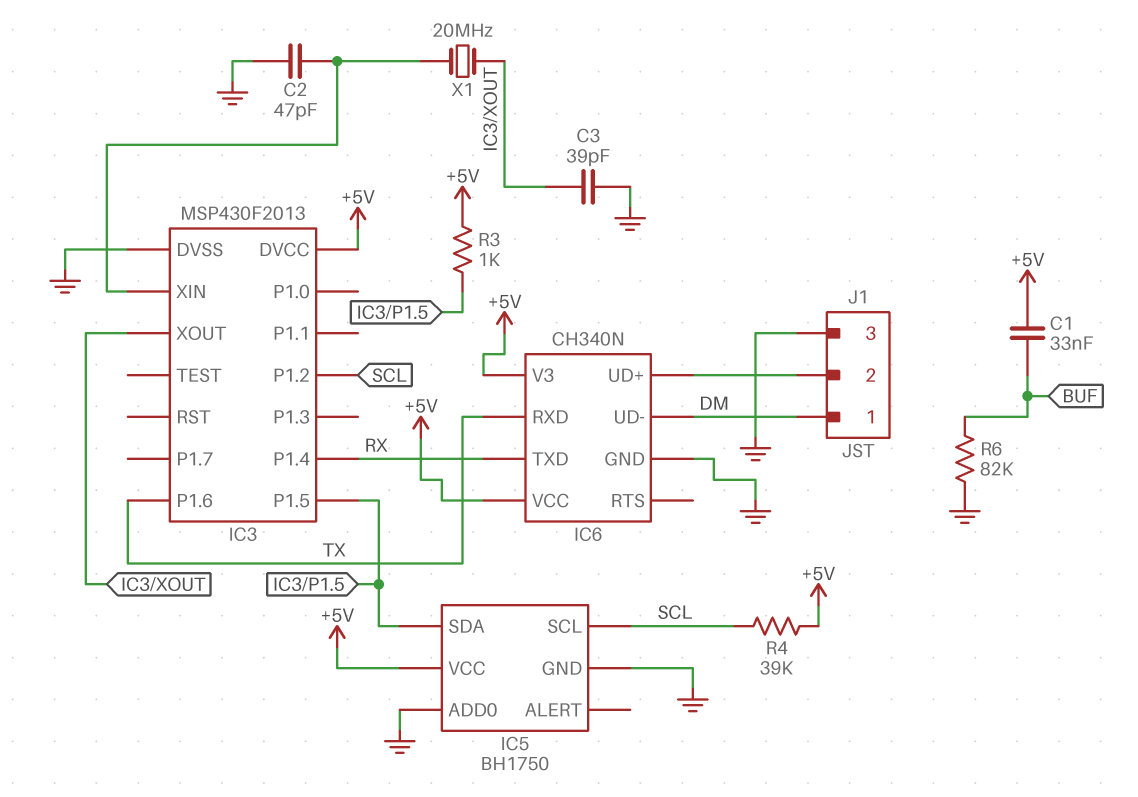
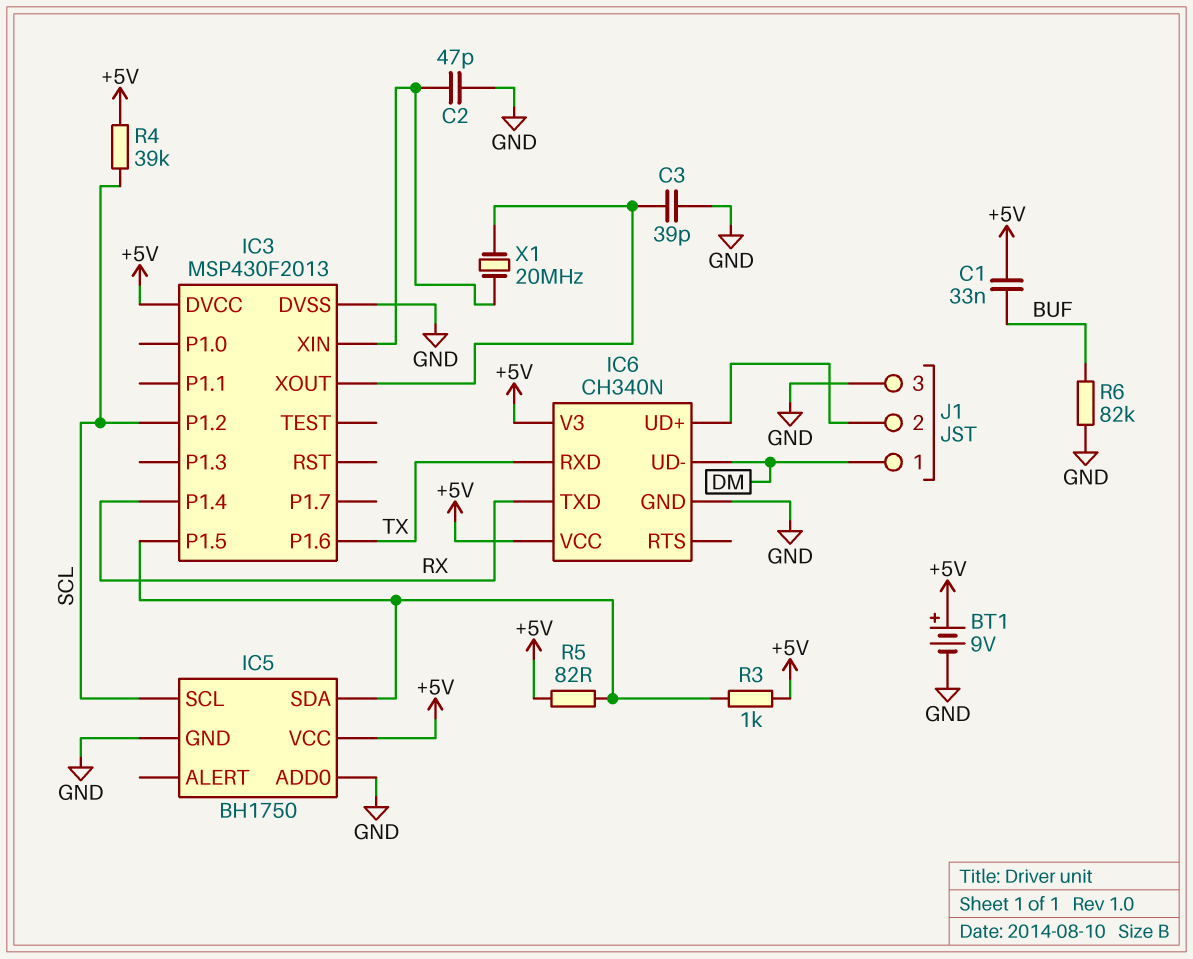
BT1: none -> 9V (plus +5V, minus GND)
R5: none -> 82 (+5V, IC3/P1.5)

